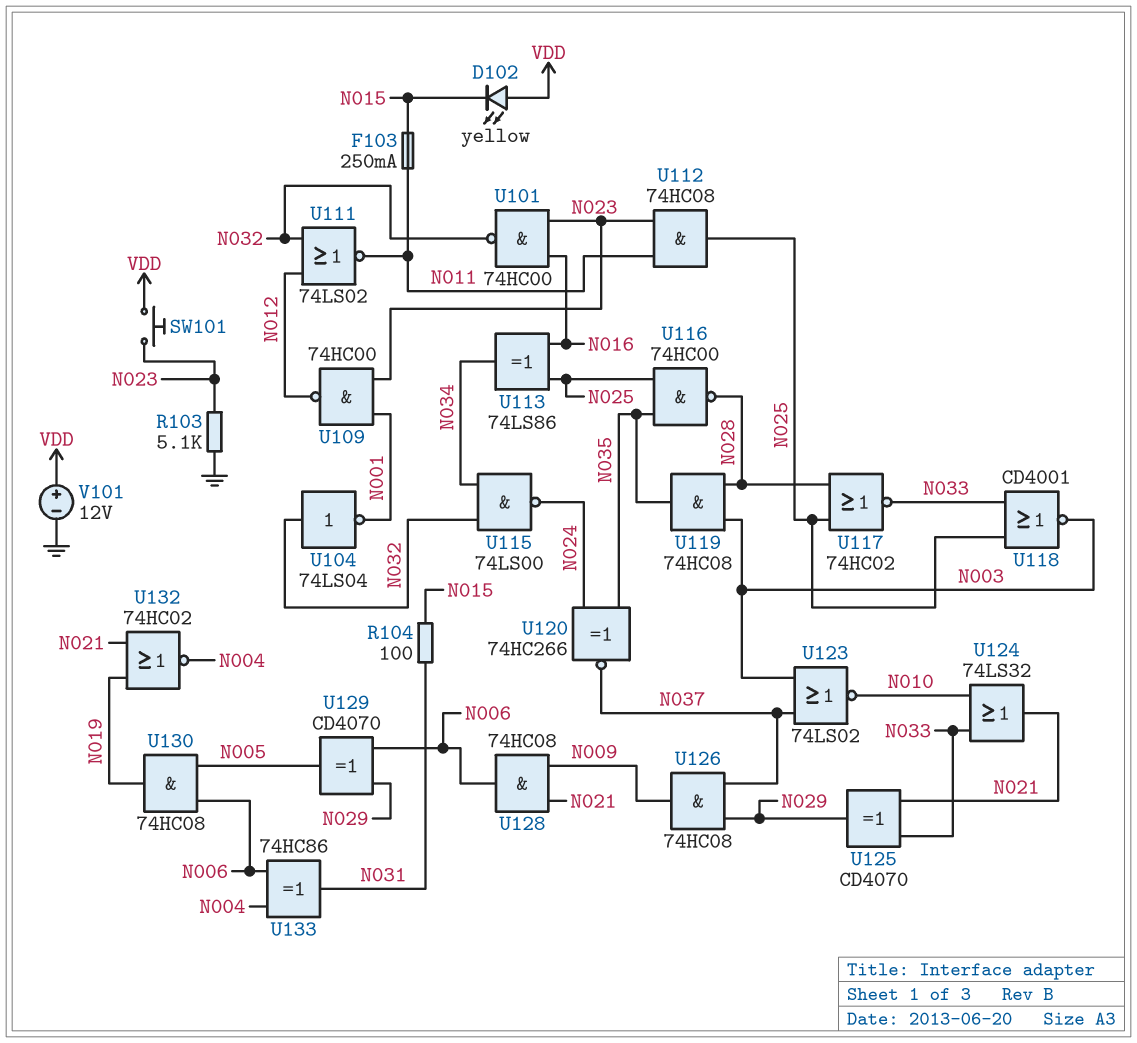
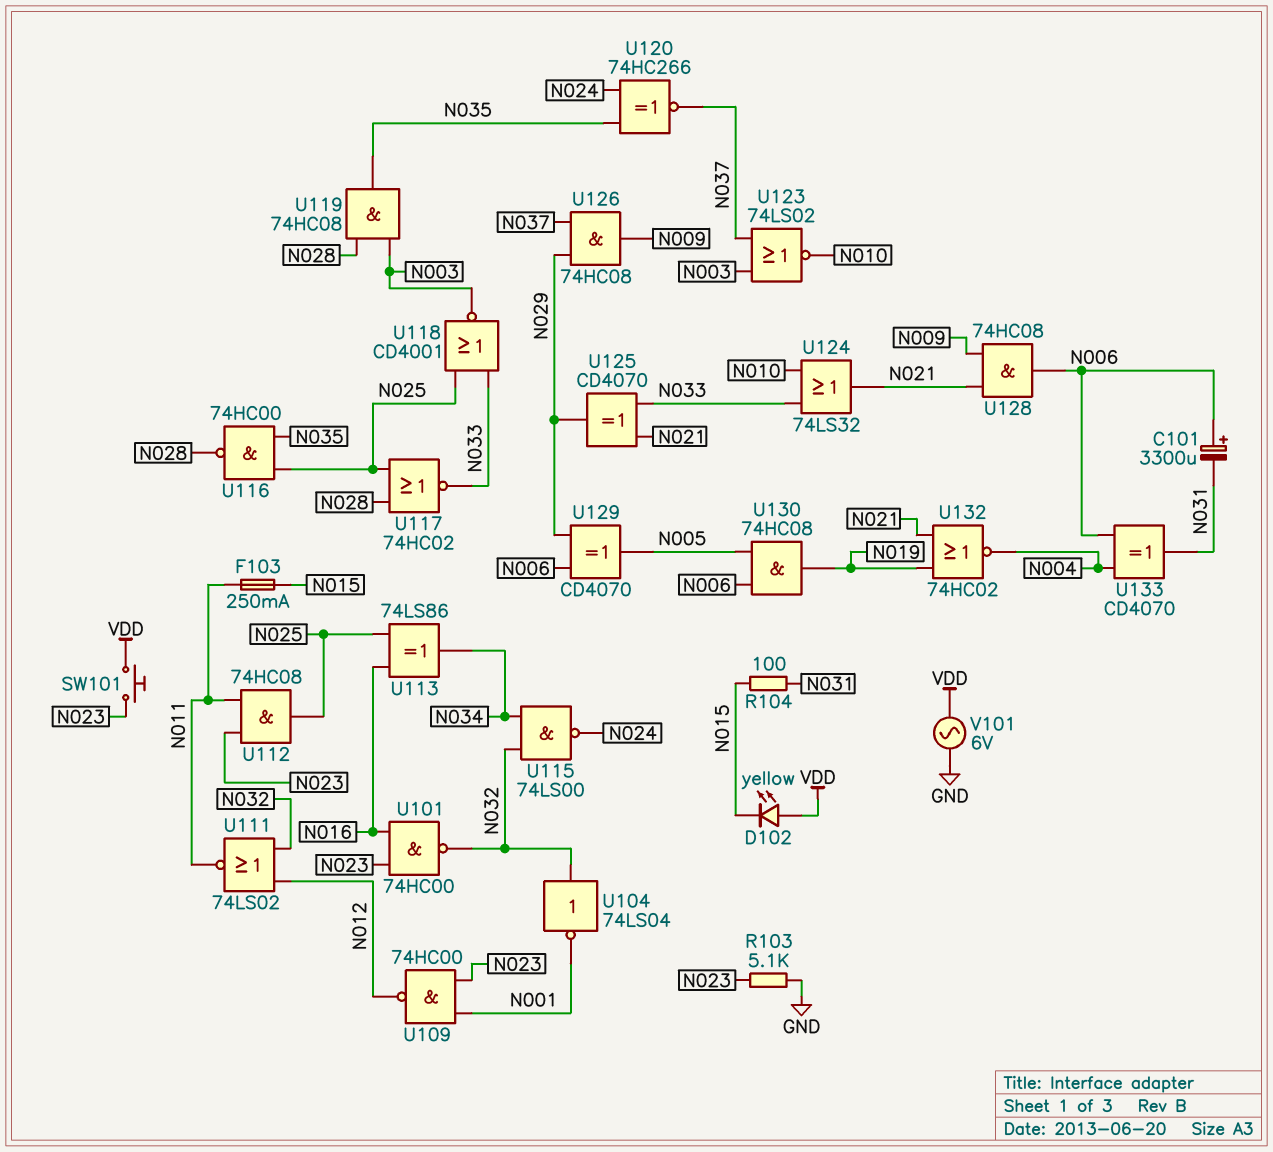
C101: none -> 3300uF (plus N006, minus N031)
U133: XOR 74HC86 (in N004, in N006, out N031) -> XOR CD4070 (in N004, in N006, out N031)
V101: 12V (plus VDD, minus GND) -> AC 6V (GND, VDD)

